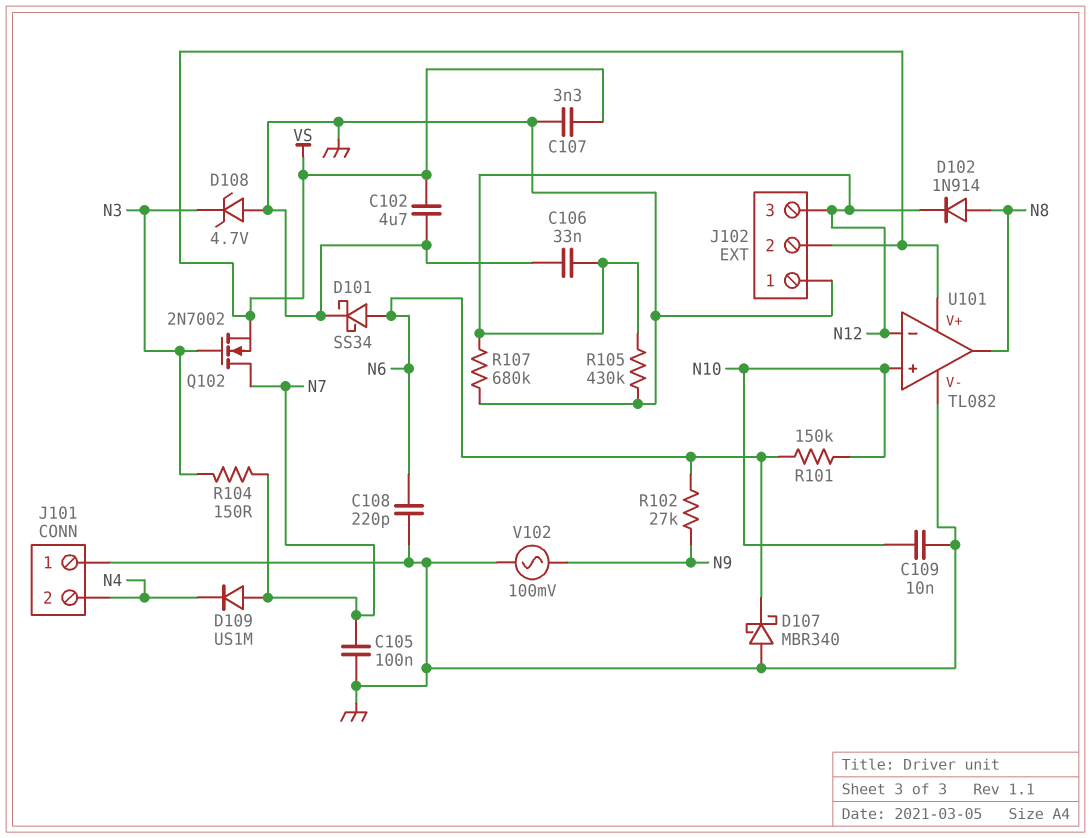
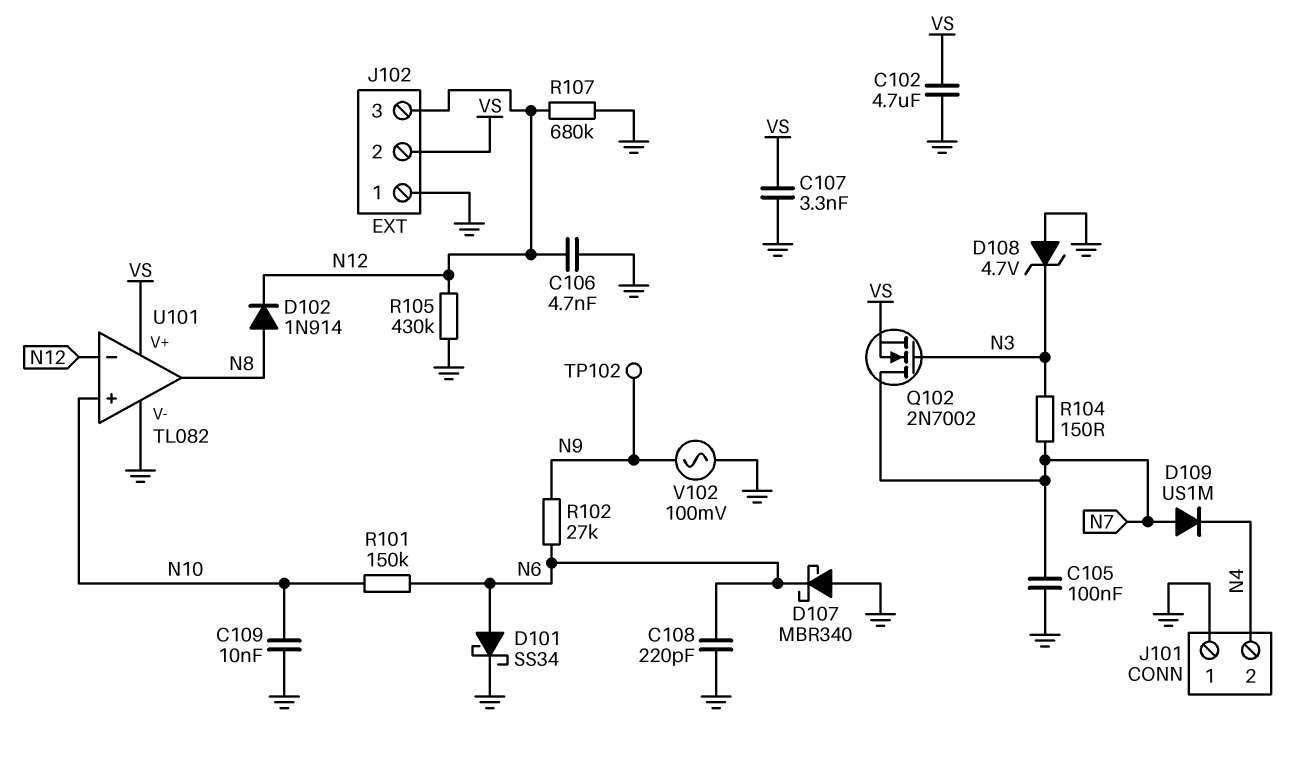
C106: 33nF (GND, N12) -> 4.7nF (GND, N12)
TP102: none -> test point (N9)

